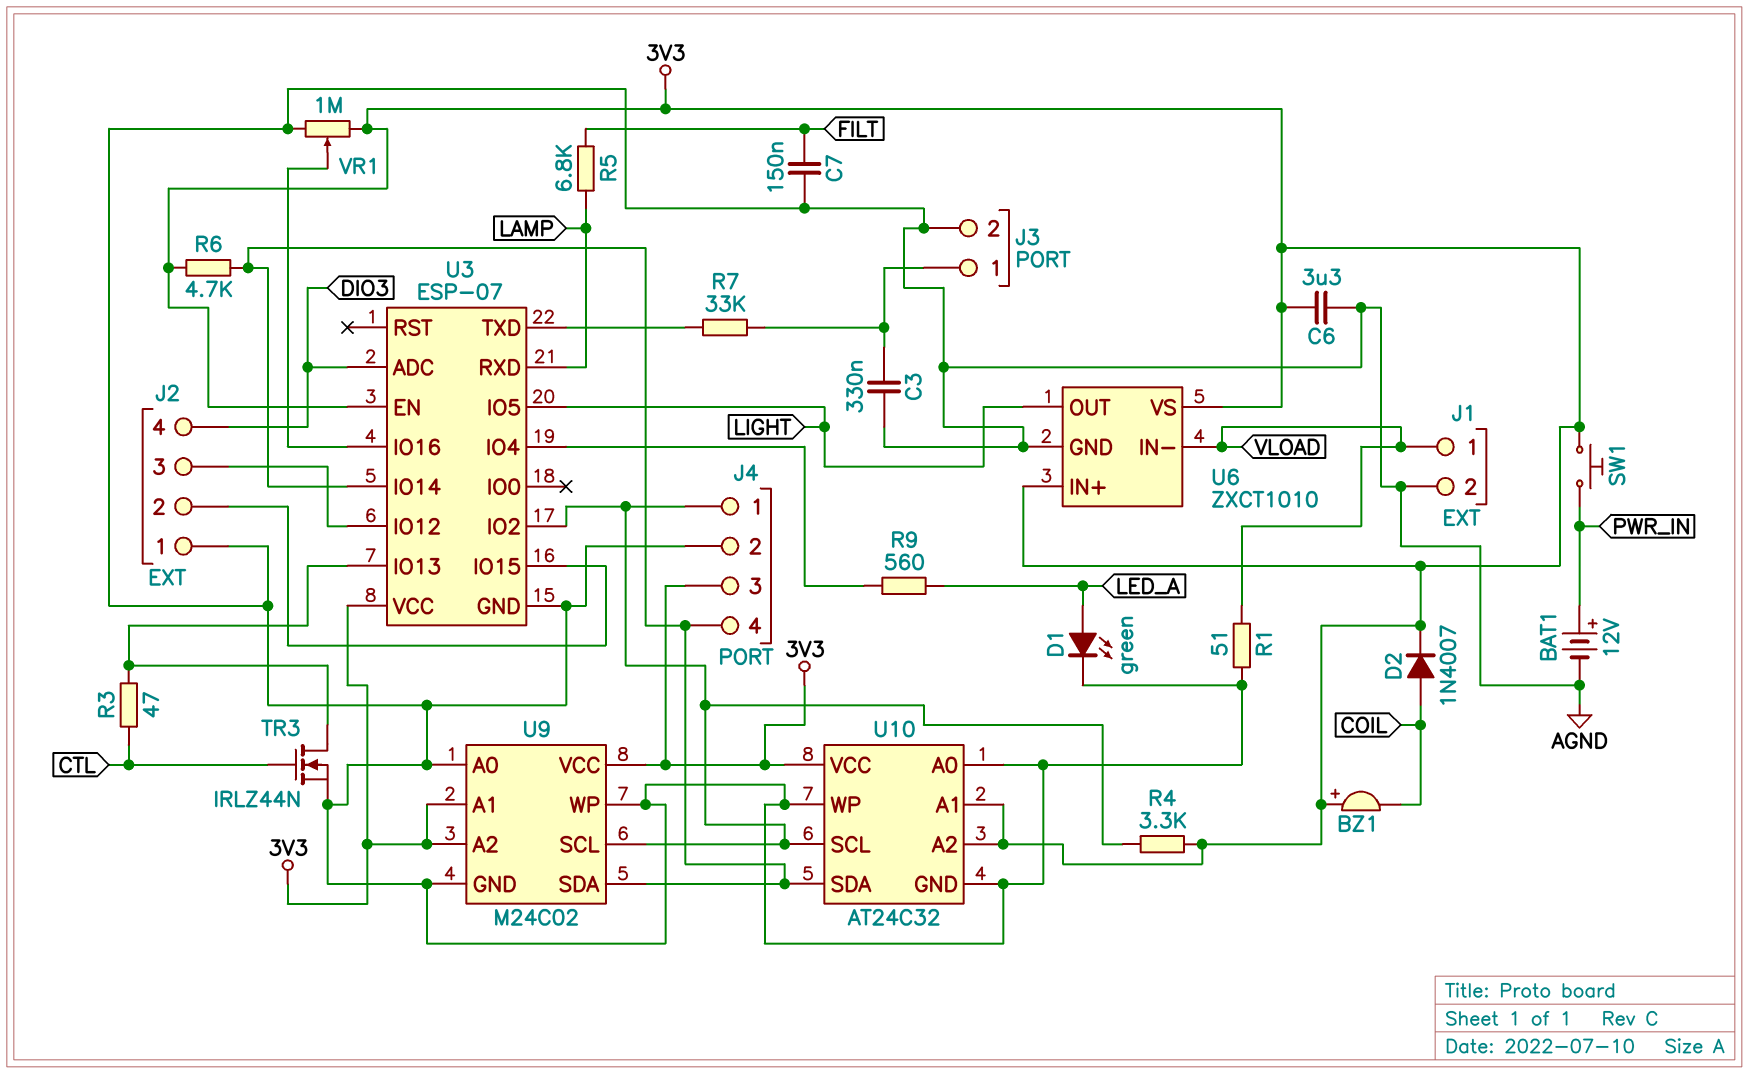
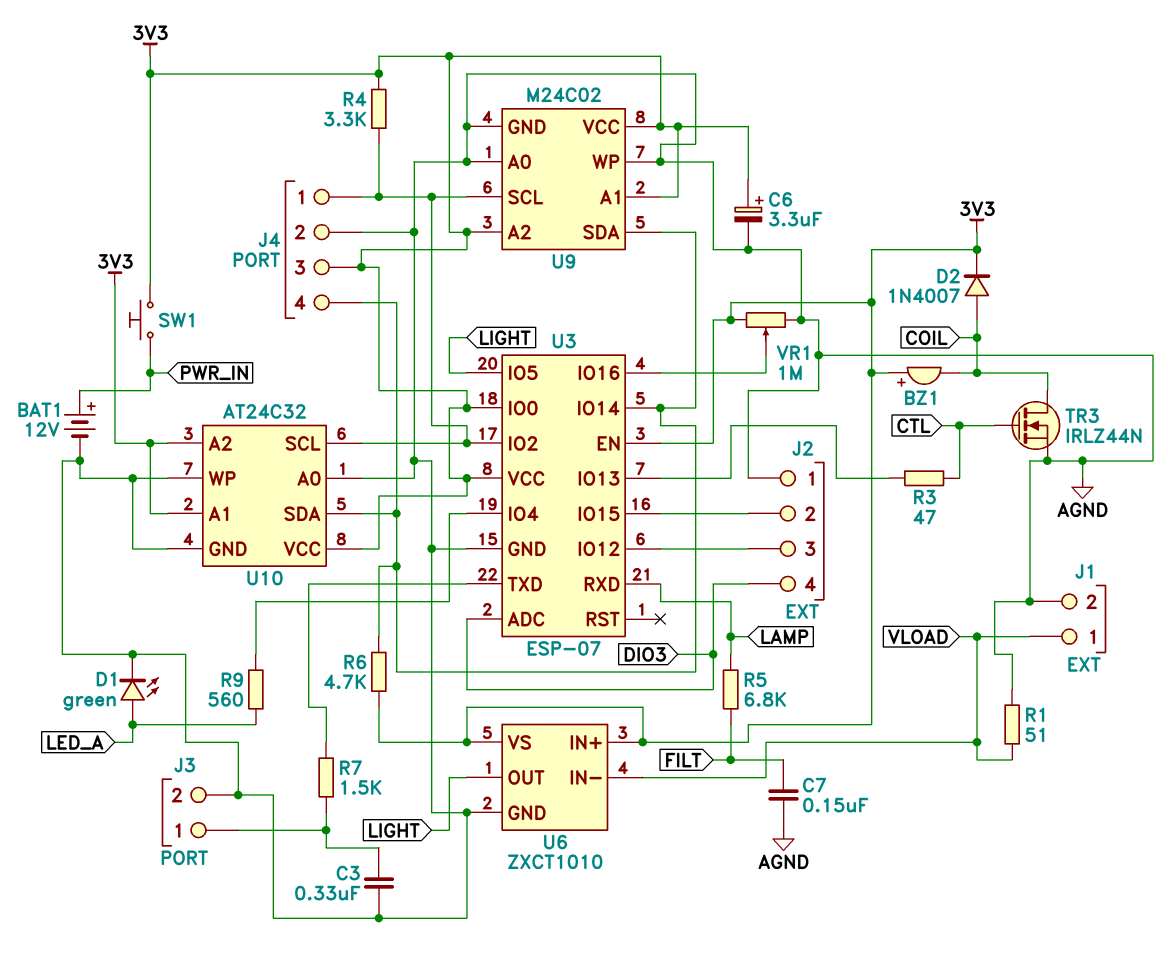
C6: 3.3uF (3V3, AGND) -> 3.3uF (plus 3V3, minus AGND)
R7: 33k (J3/1, U3/TXD) -> 1.5k (J3/1, U3/TXD)
TR3: NMOS IRLZ44N (G CTL, D U3/IO13, S AGND) -> NMOS IRLZ44N (G CTL, D COIL, S AGND)
U3 pin IO0: none -> 3V3

